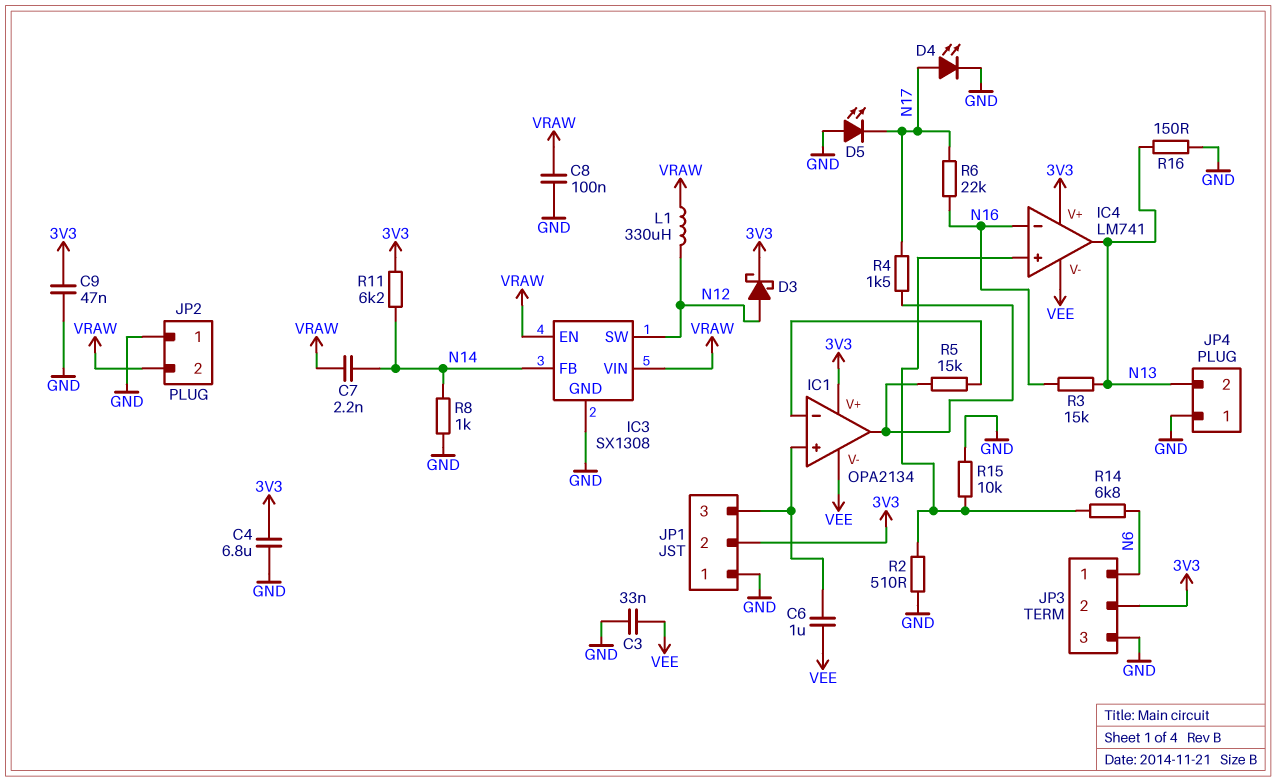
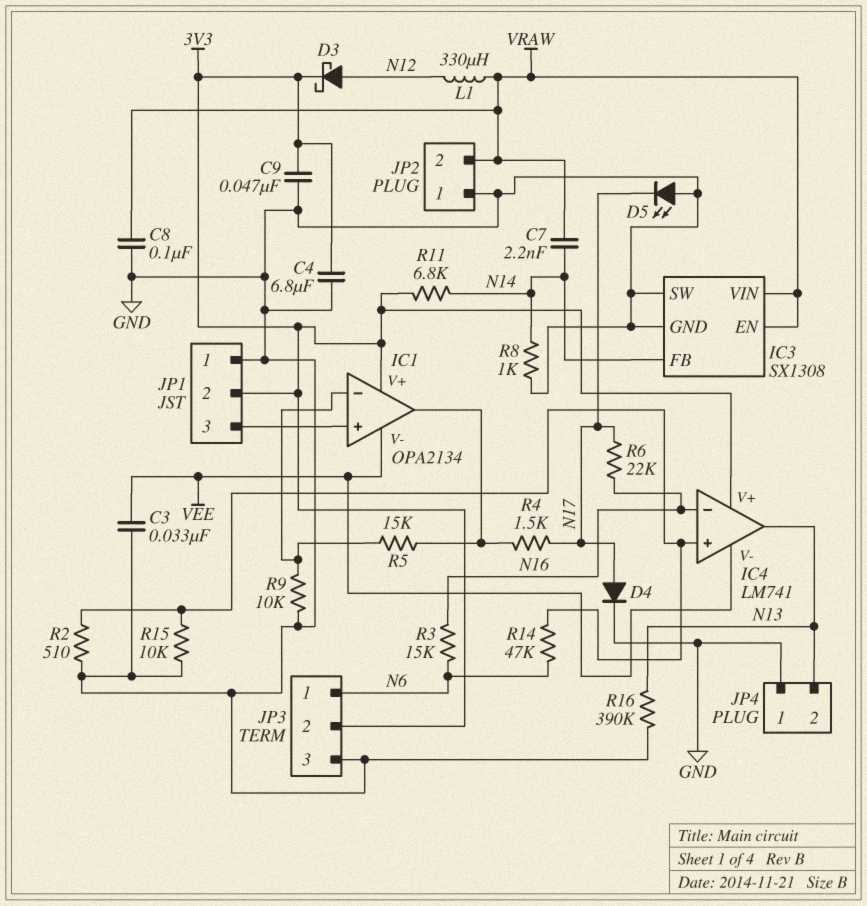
C6: 1uF (IC1/in+, VEE) -> none
D4: LED (A N17, K GND) -> diode (A N17, K GND)
IC3 pin SW: N12 -> GND
R3: 15k (N13, N16) -> 15k (N6, N16)
R9: none -> 10k (GND, IC1/in-)
R11: 6.2k (3V3, N14) -> 6.8k (3V3, N14)
R14: 6.8k (IC4/in+, N6) -> 47k (IC4/in+, N6)
R16: 150 (GND, N13) -> 390k (GND, N13)

